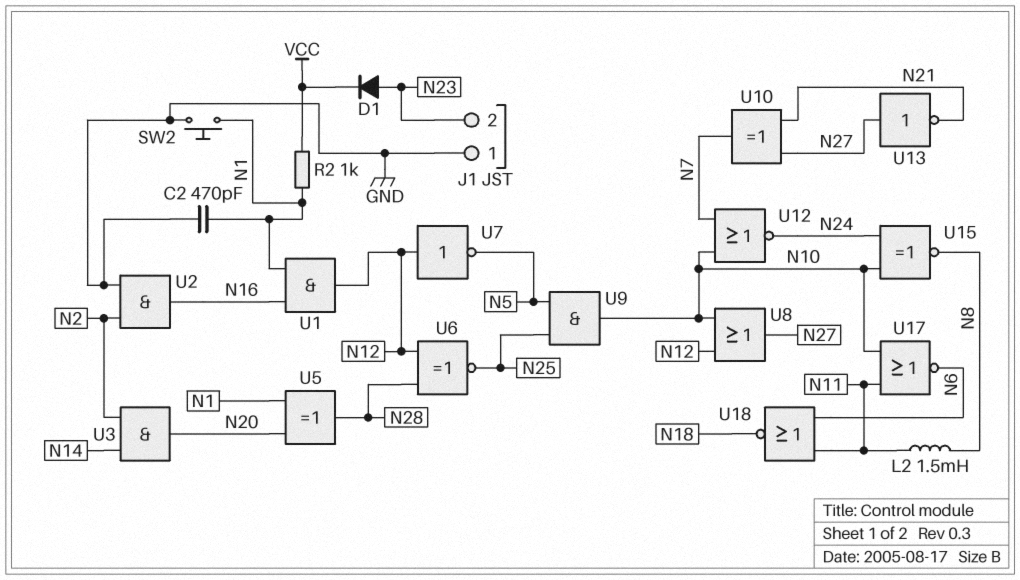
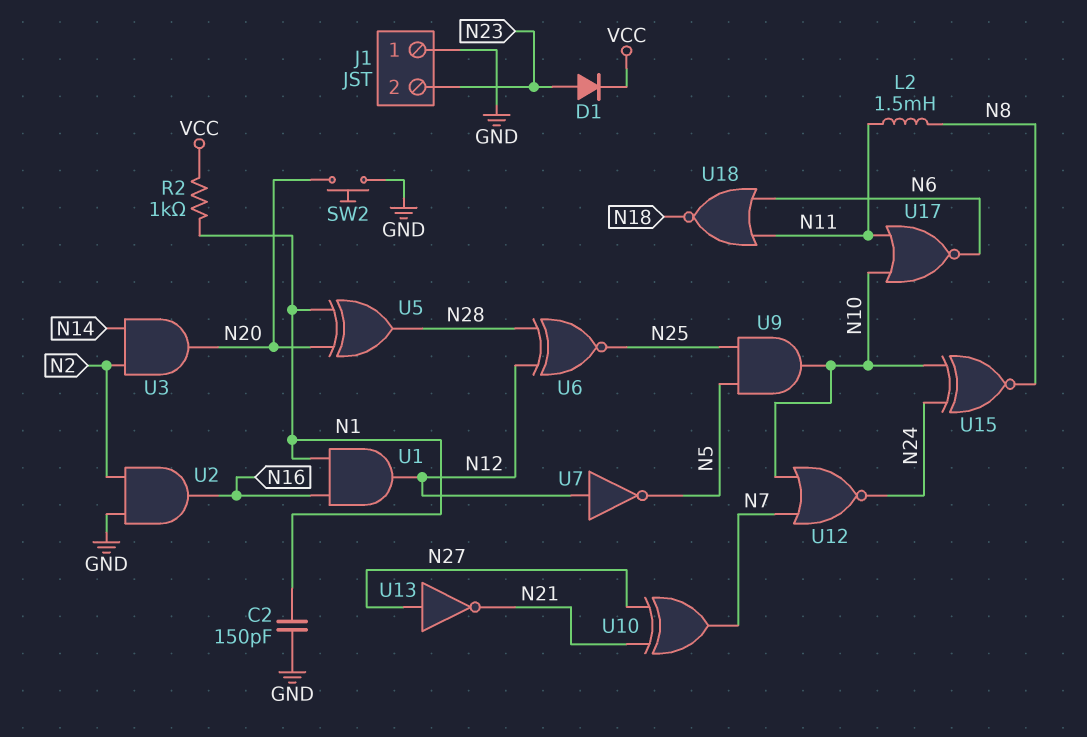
C2: 470pF (GND, N1) -> 150pF (GND, N1)
SW2: button (GND, N1) -> button (GND, N20)
U8: OR (in N10, in N12, out N27) -> none

